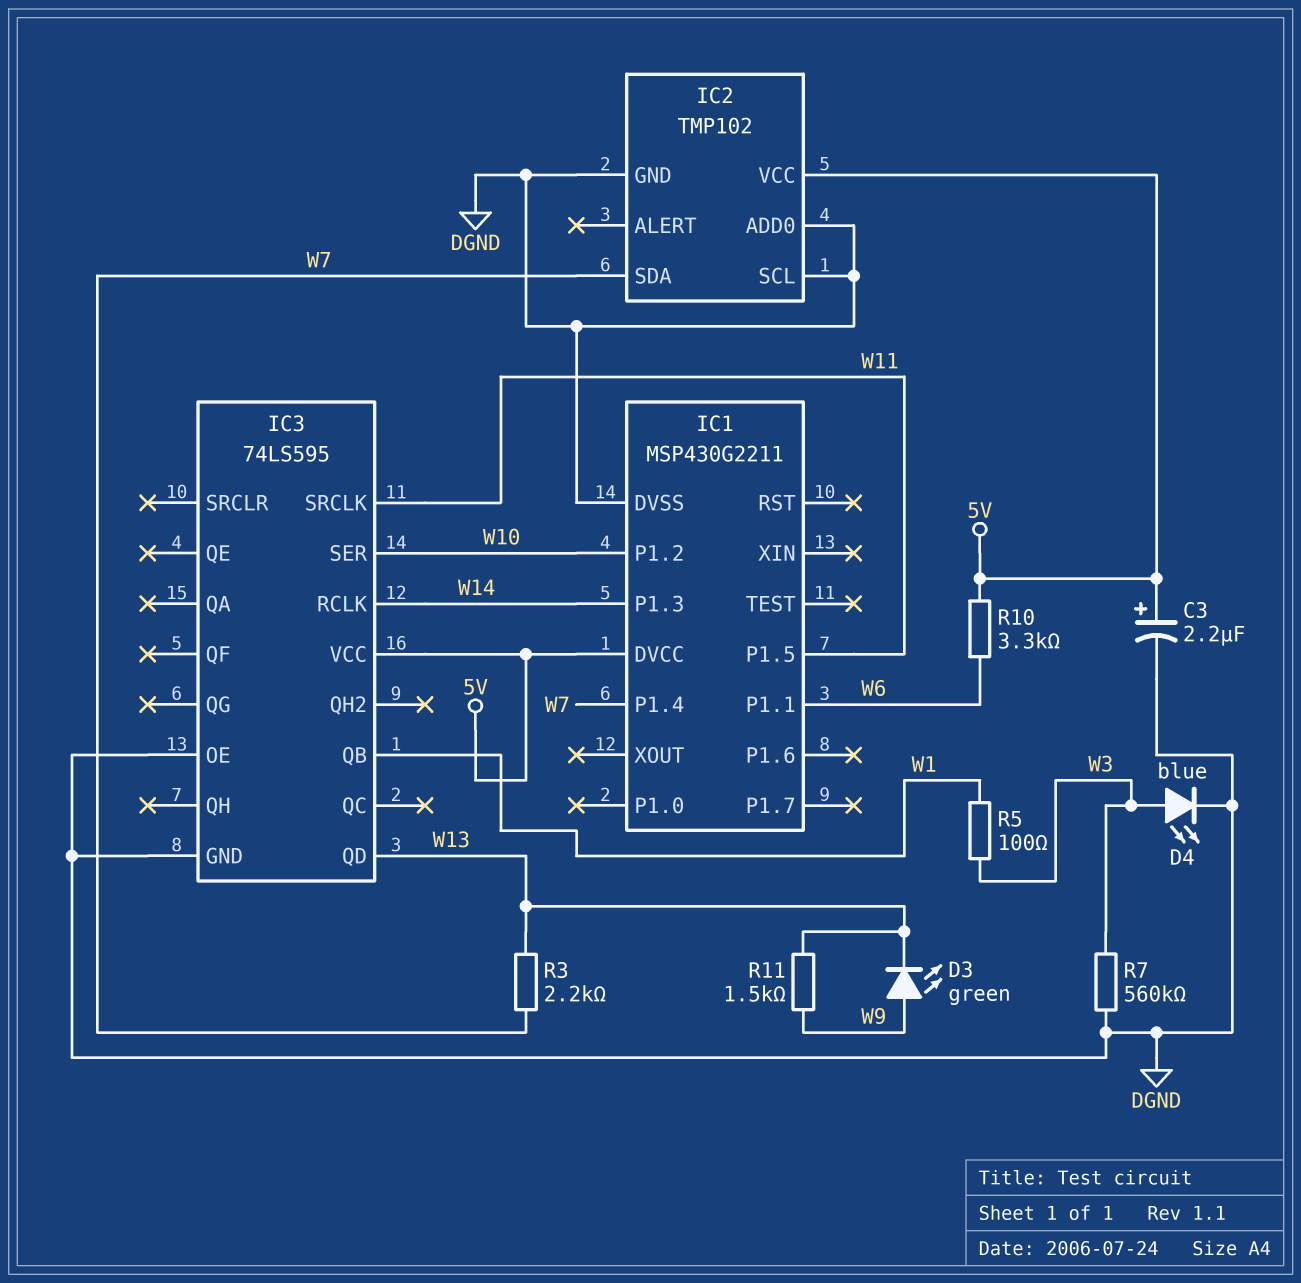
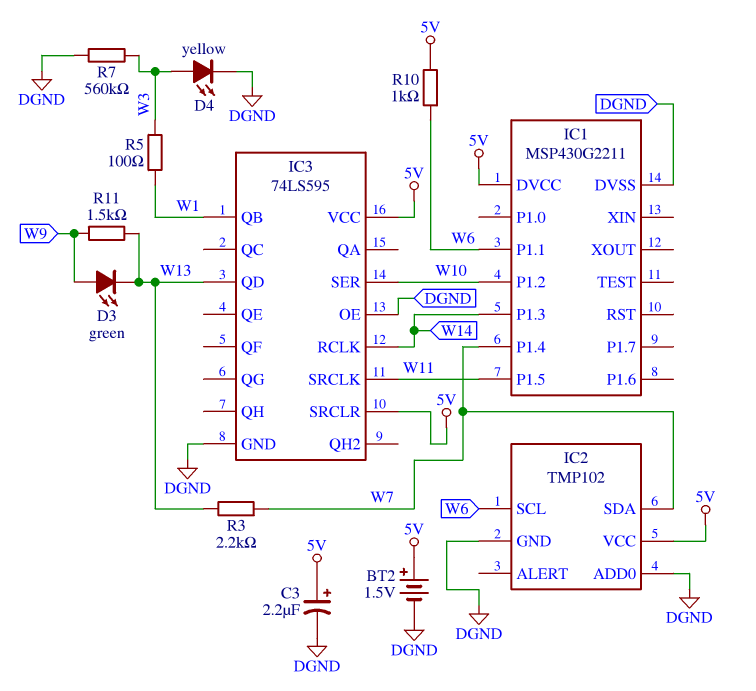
BT2: none -> 1.5V (plus 5V, minus DGND)
D4: LED blue (A W3, K DGND) -> LED yellow (A W3, K DGND)
IC2 pin SCL: DGND -> W6
IC3 pin SRCLR: none -> 5V
R10: 3.3k (5V, W6) -> 1k (5V, W6)

